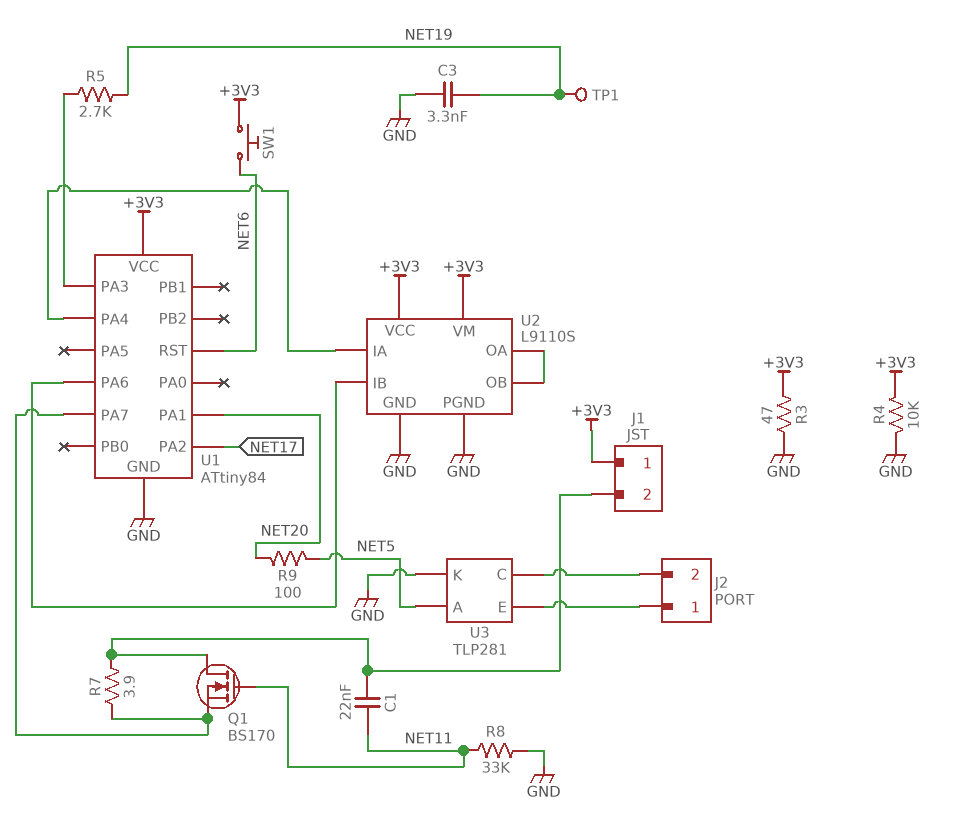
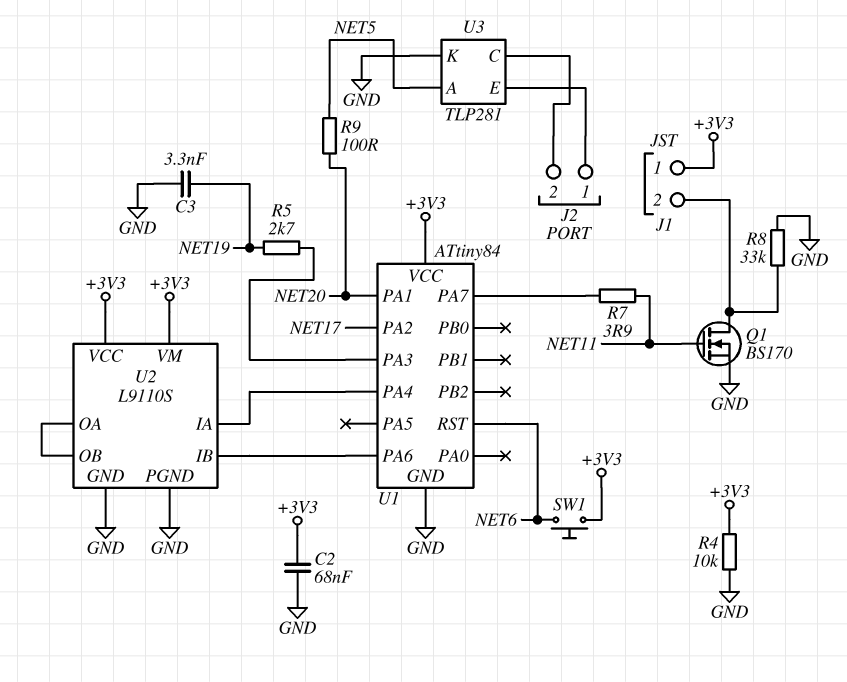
C1: 22nF (J1/2, NET11) -> none
C2: none -> 68nF (+3V3, GND)
Q1: NMOS BS170 (G NET11, D J1/2, S U1/PA7) -> NMOS BS170 (G NET11, D J1/2, S GND)
R3: 47 (+3V3, GND) -> none
R7: 3.9 (J1/2, U1/PA7) -> 3.9 (NET11, U1/PA7)
R8: 33k (GND, NET11) -> 33k (GND, J1/2)
TP1: test point (NET19) -> none

